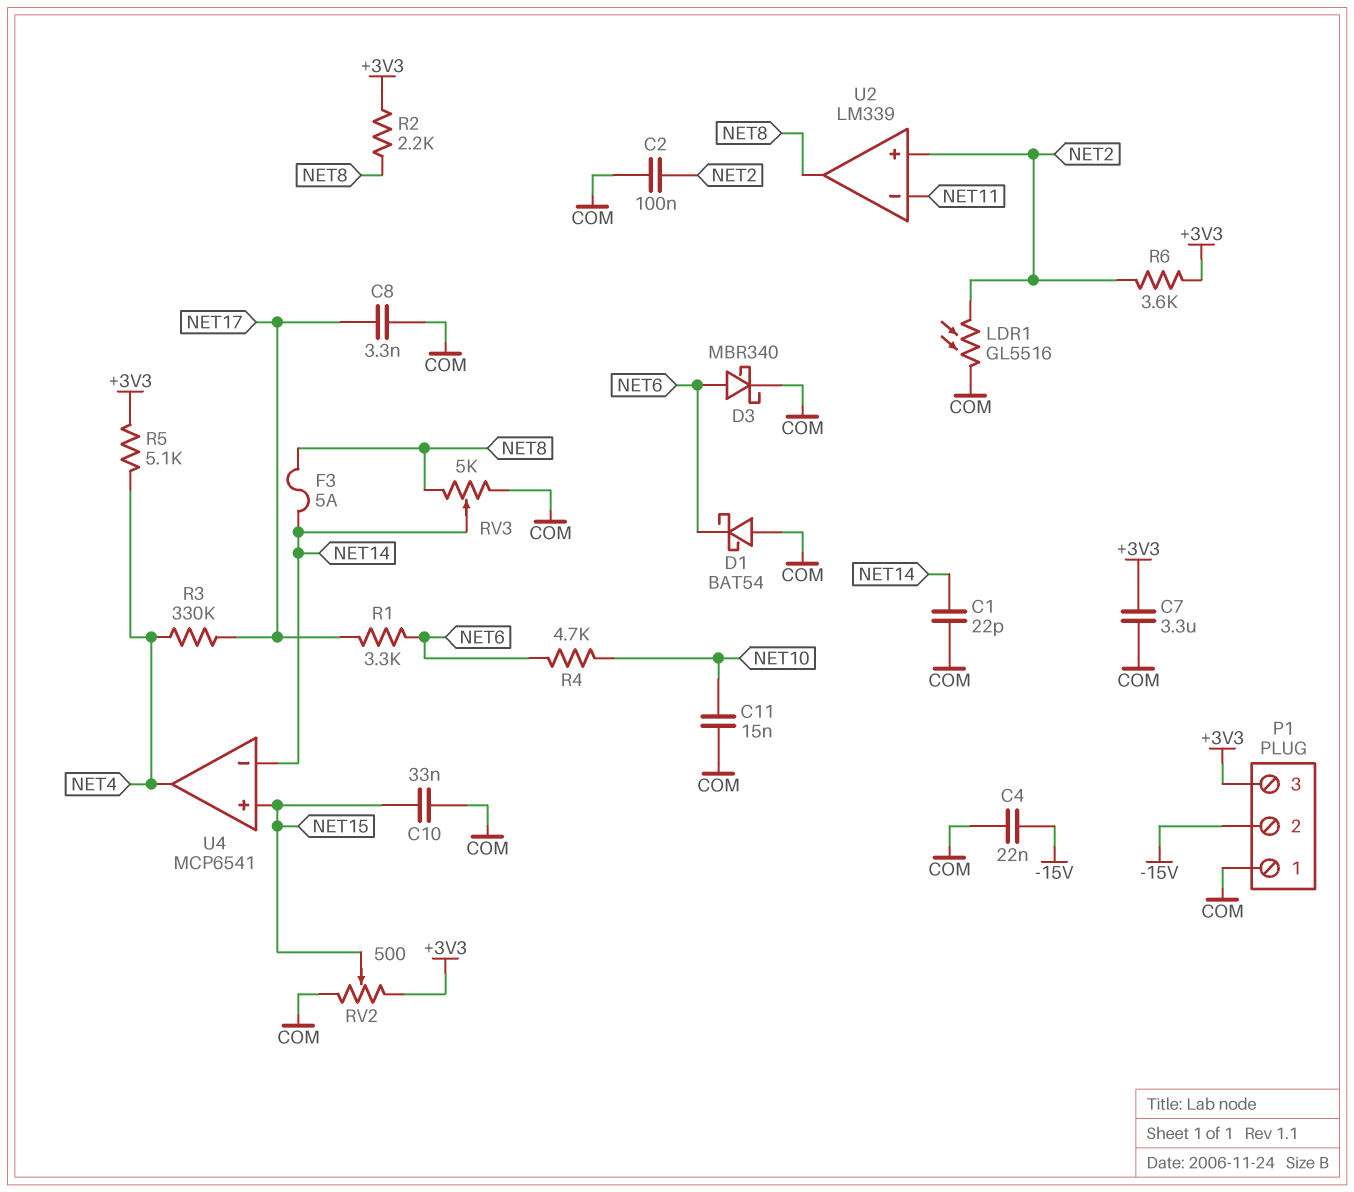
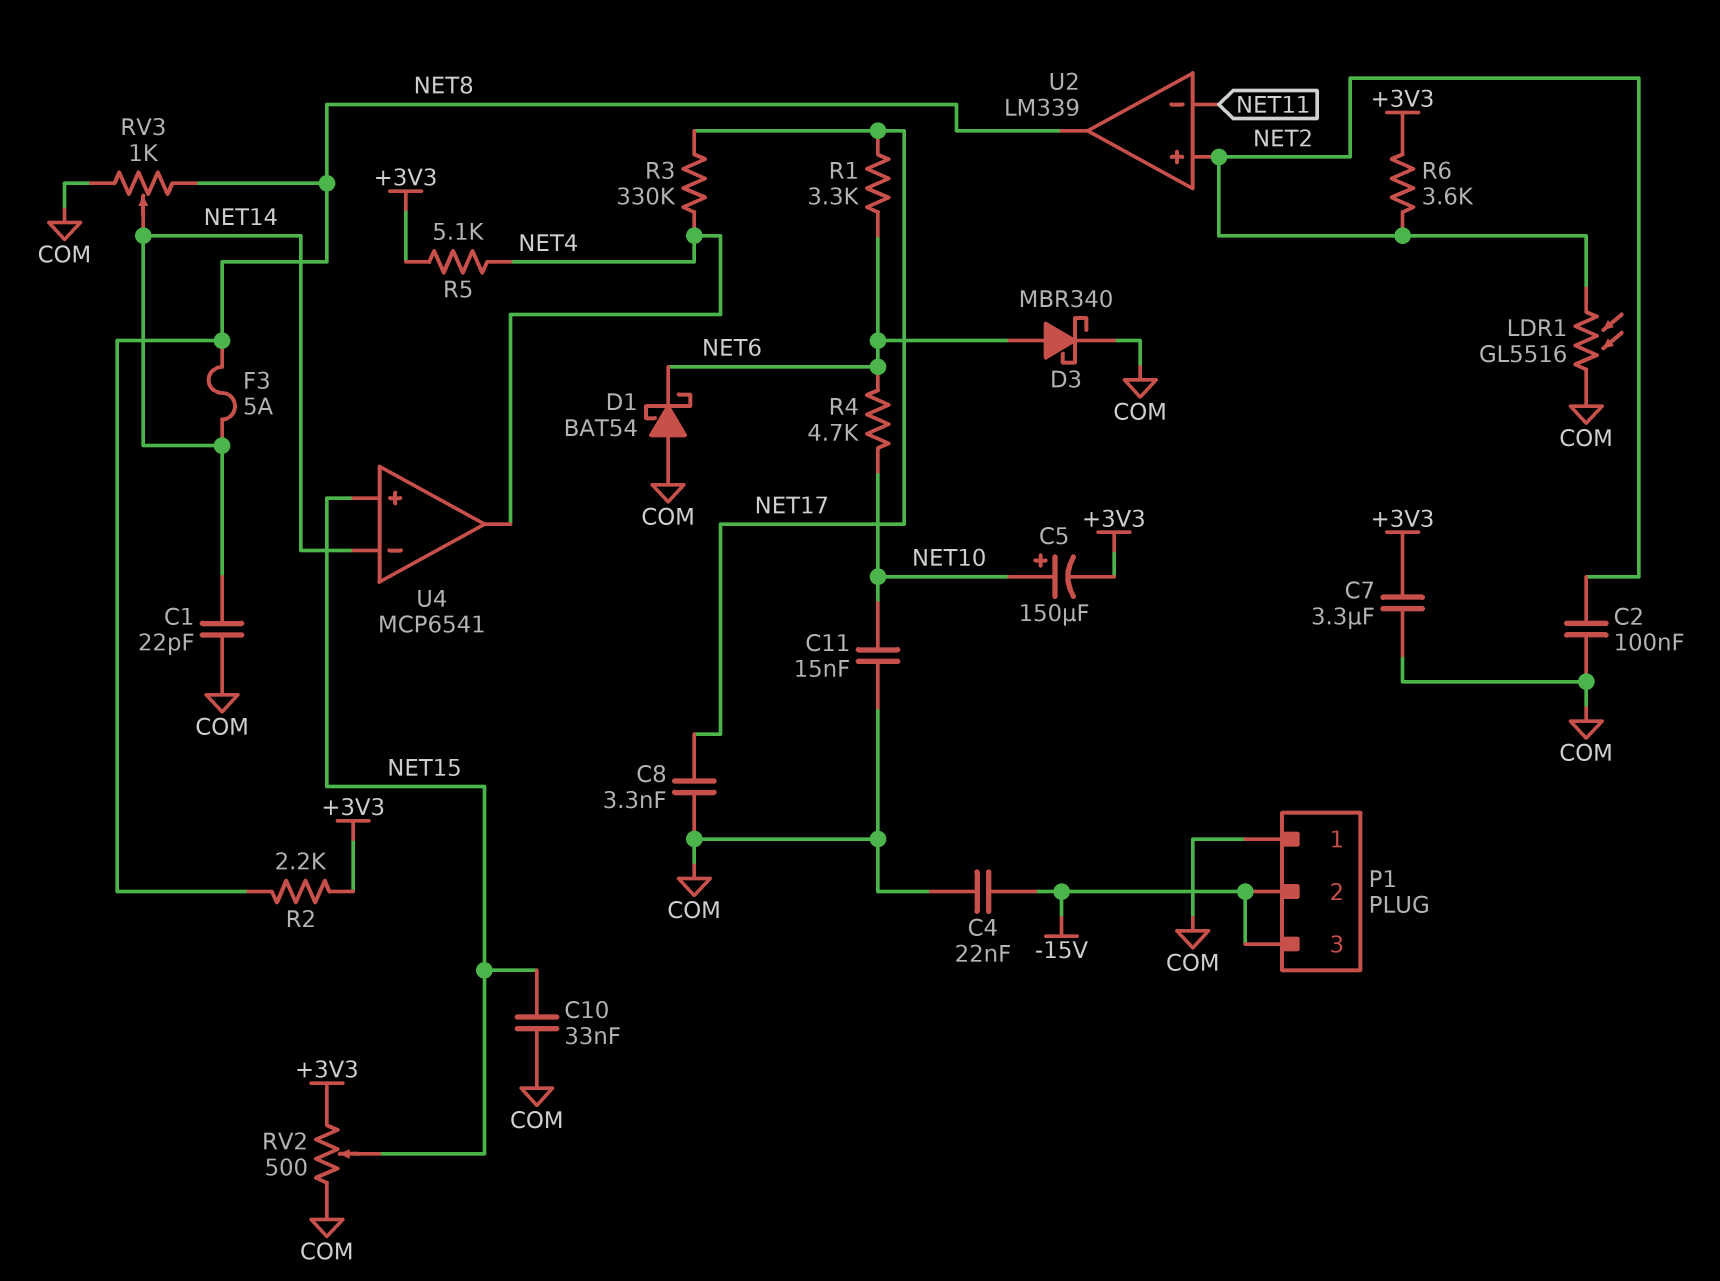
C5: none -> 150uF (plus NET10, minus +3V3)
P1 pin 3: +3V3 -> -15V
RV3: 5k (COM, NET8, wiper NET14) -> 1k (COM, NET8, wiper NET14)

